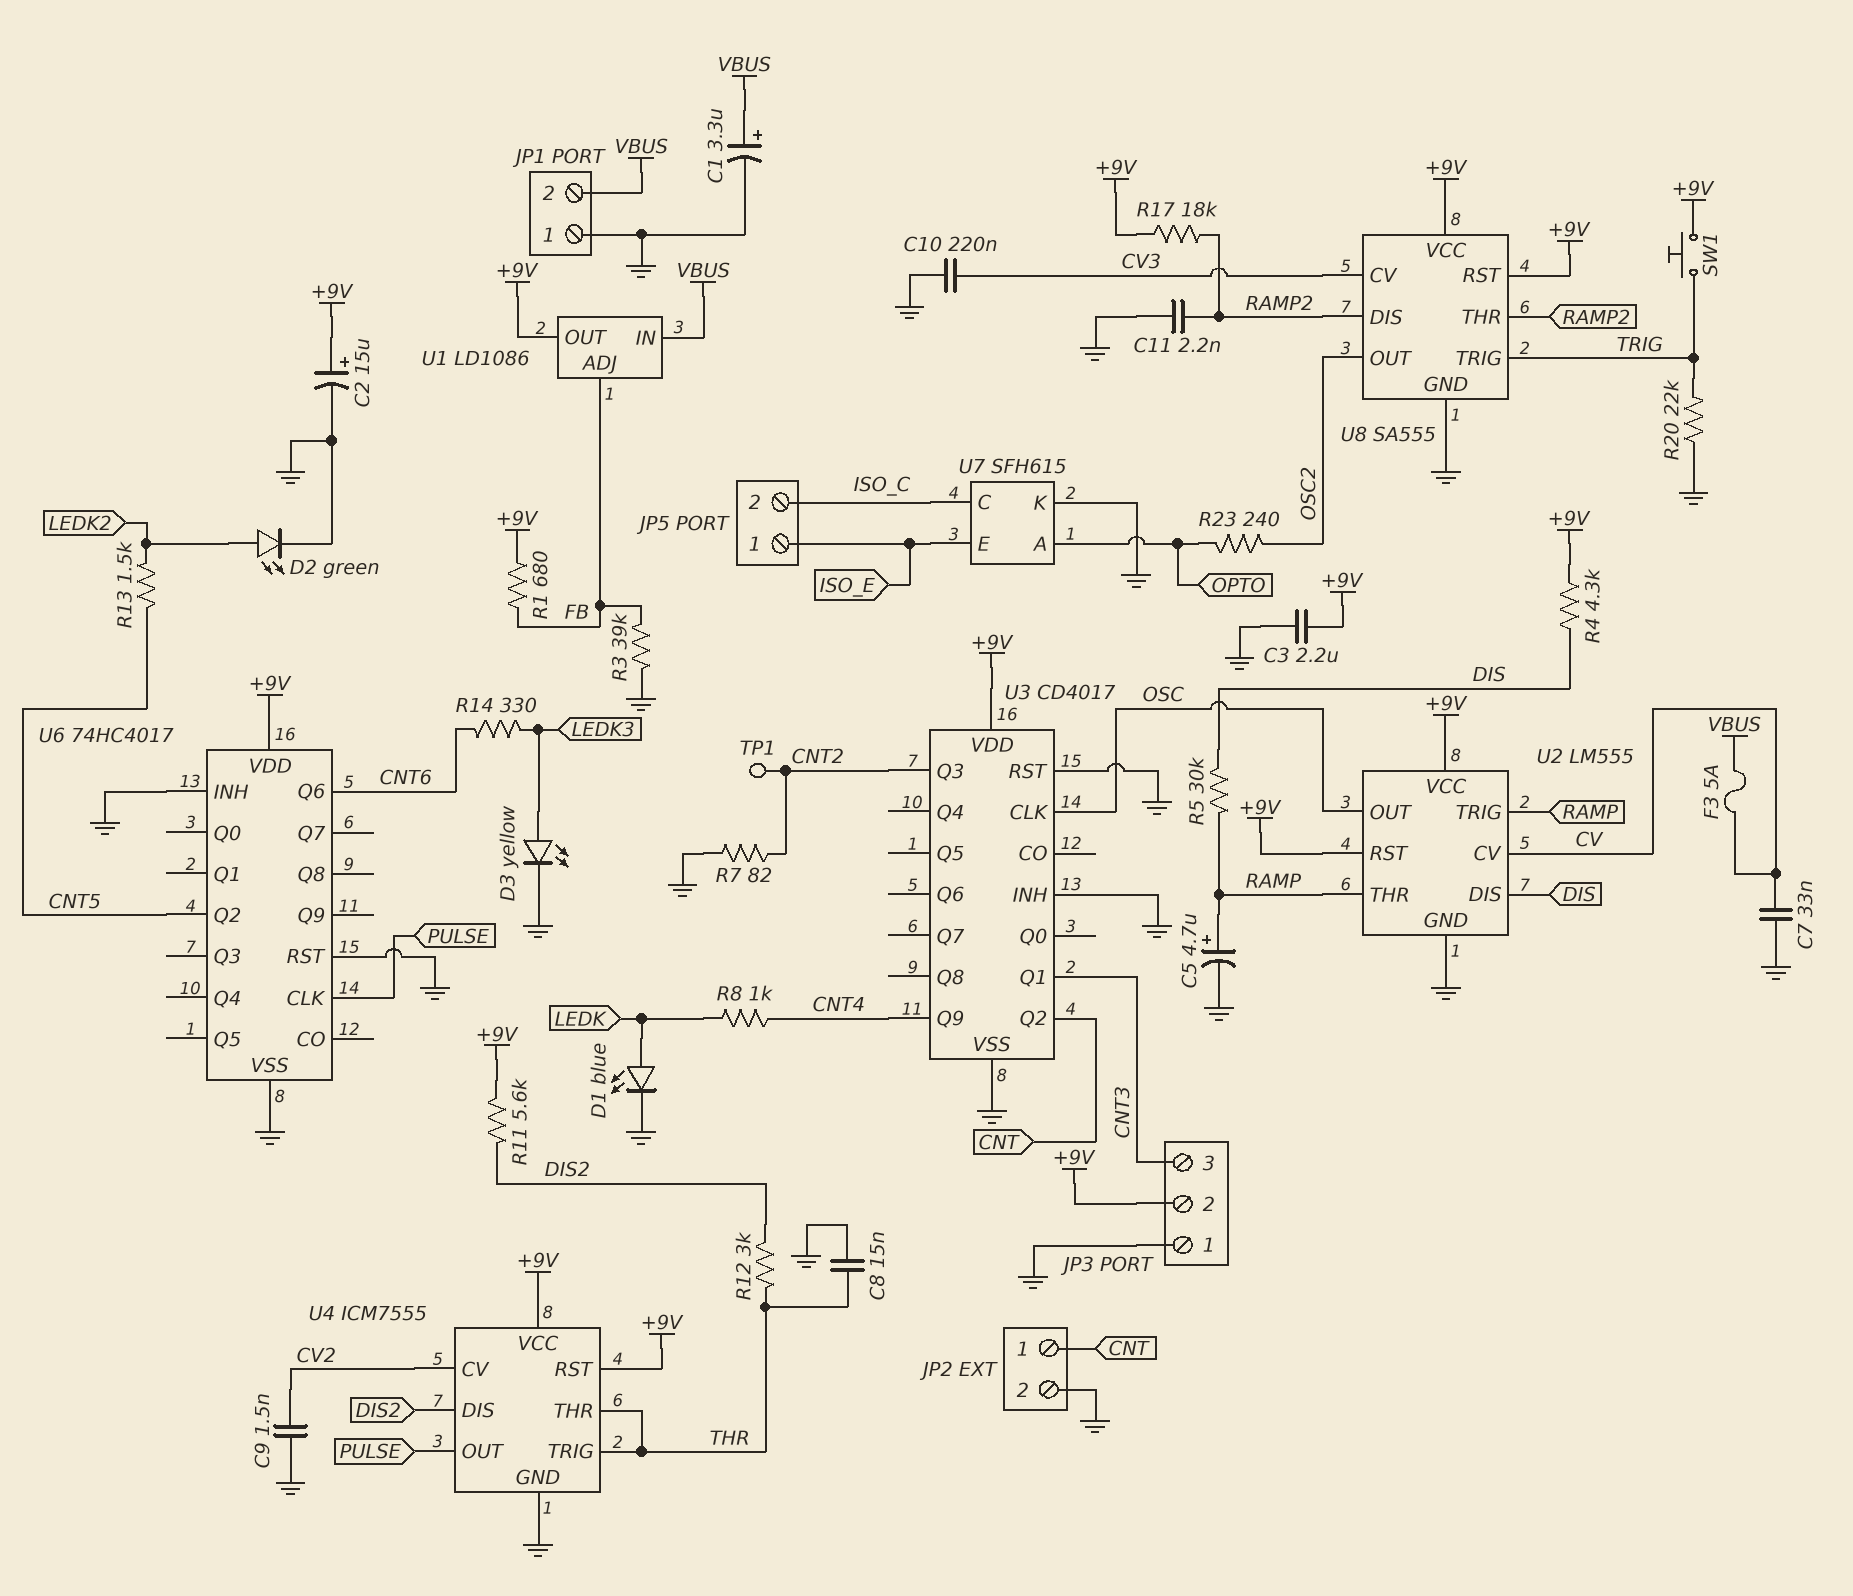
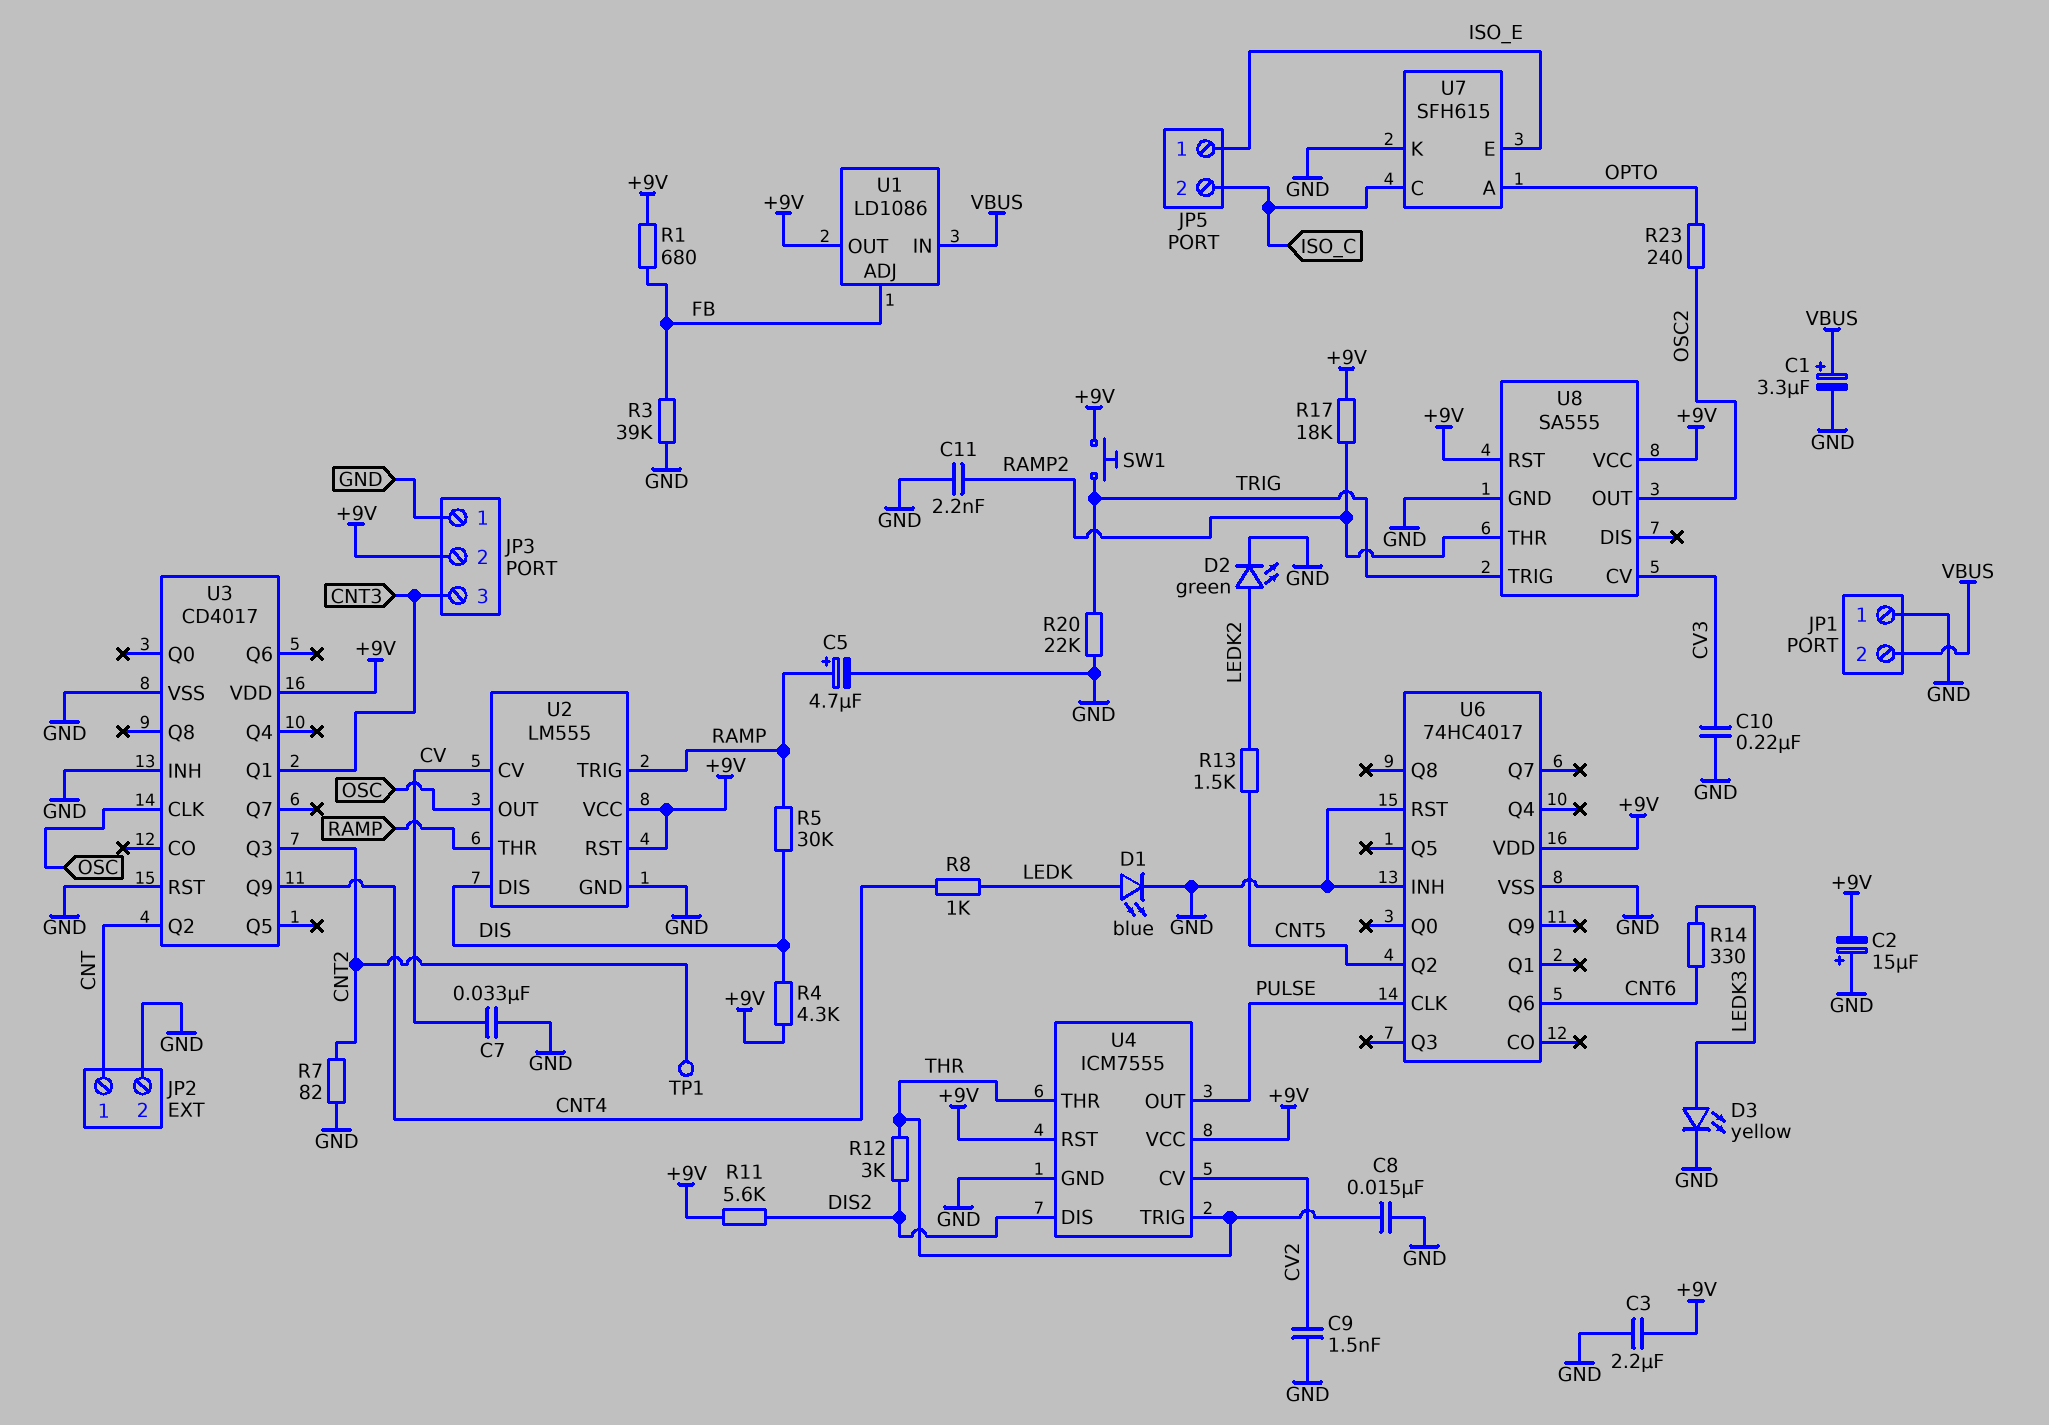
C2: 15uF (plus +9V, minus GND) -> 15uF (plus GND, minus +9V)
F3: 5A (CV, VBUS) -> none
U8 pin DIS: RAMP2 -> none

